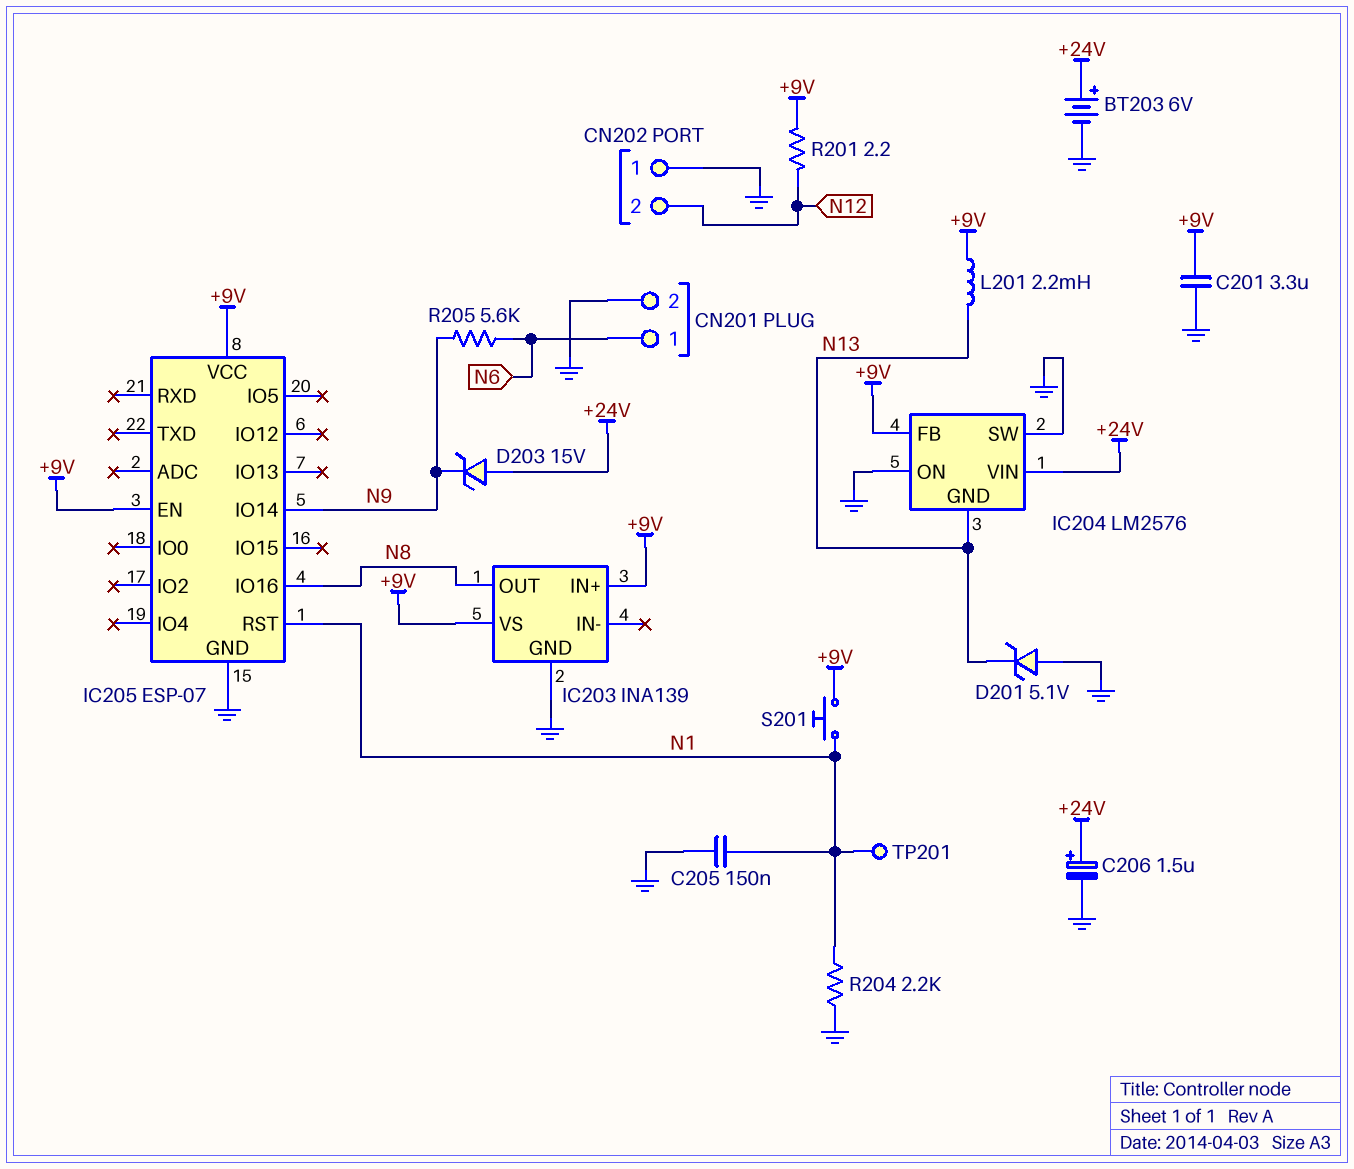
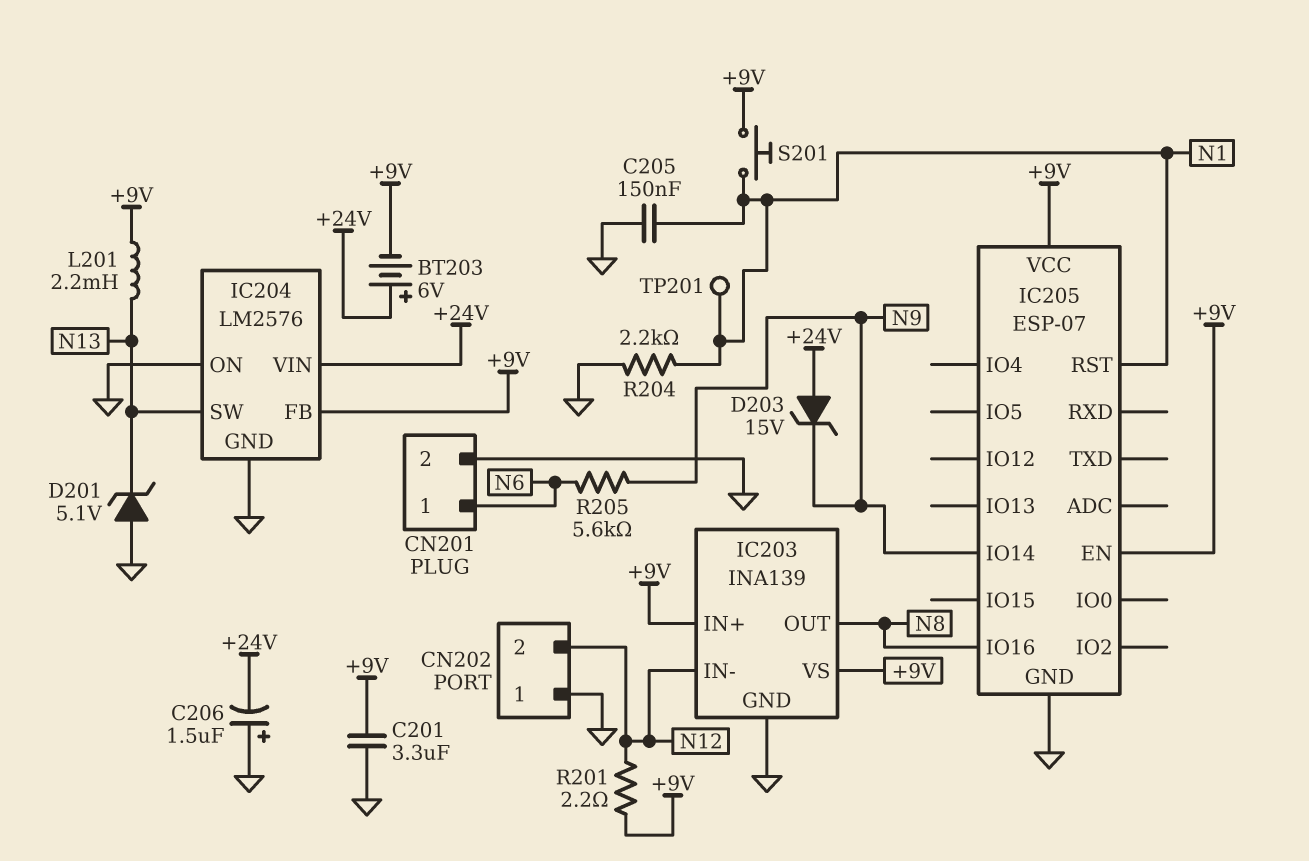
BT203: 6V (plus +24V, minus GND) -> 6V (plus +24V, minus +9V)
C206: 1.5uF (plus +24V, minus GND) -> 1.5uF (plus GND, minus +24V)
IC203 pin IN-: none -> N12
IC204 pin GND: N13 -> GND
IC204 pin SW: GND -> N13

